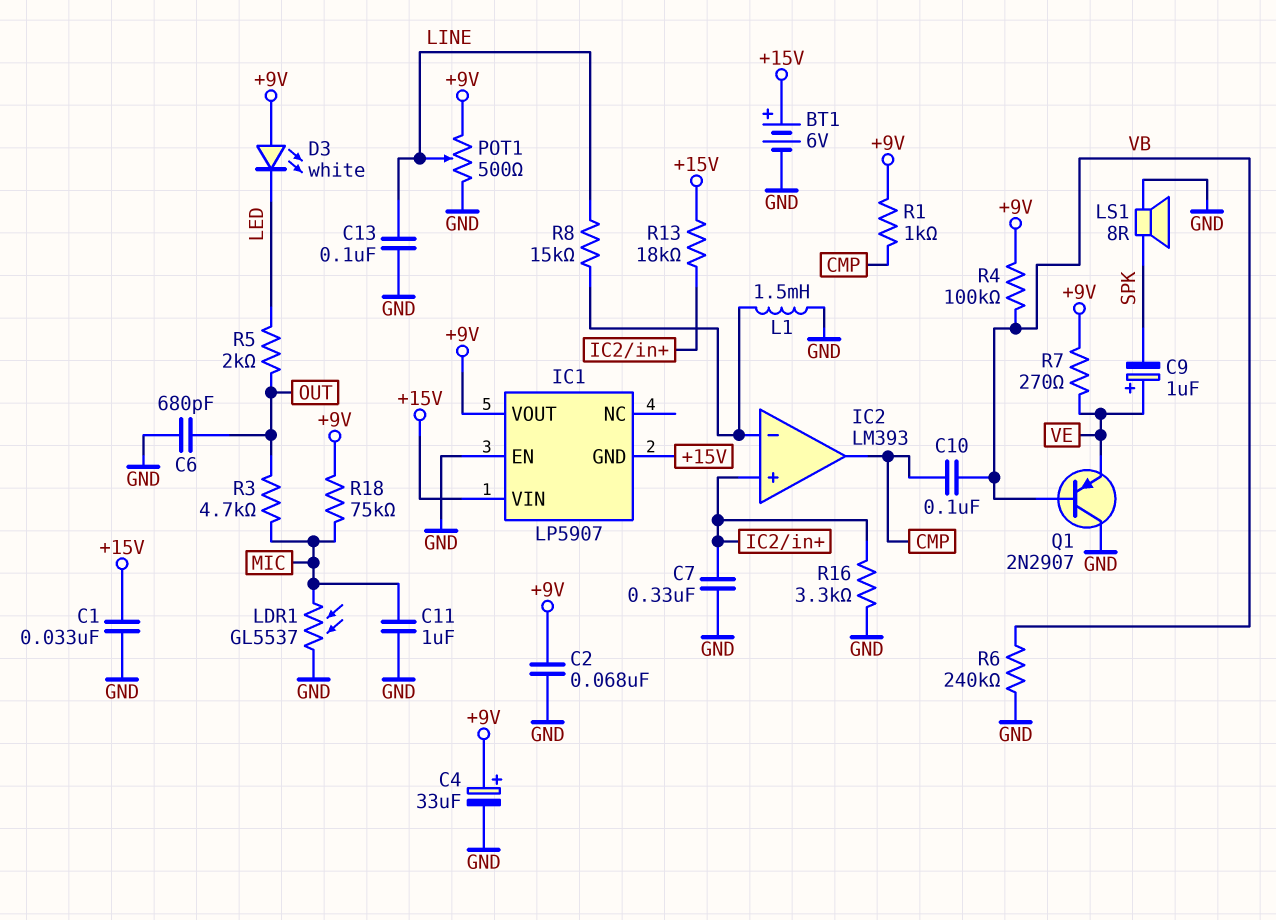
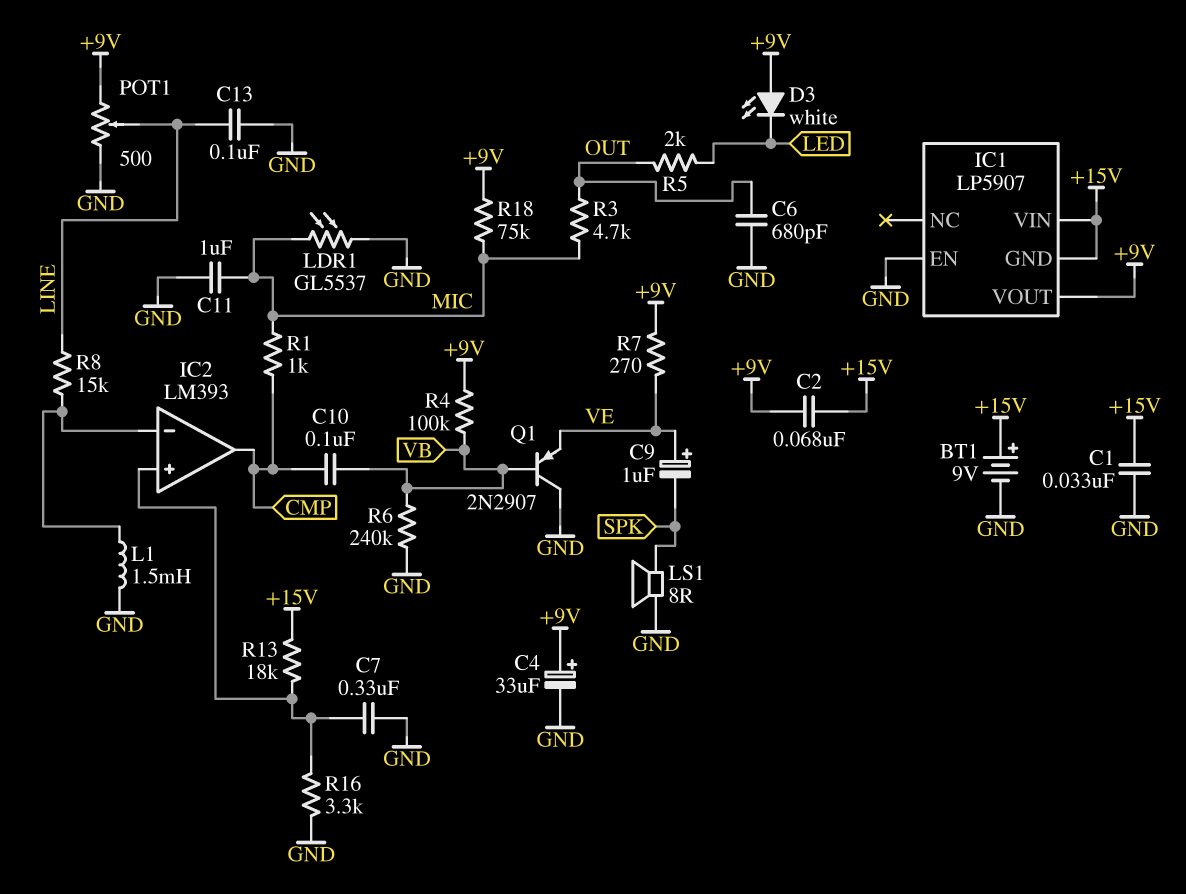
BT1: 6V (plus +15V, minus GND) -> 9V (plus +15V, minus GND)
C2: 68nF (+9V, GND) -> 68nF (+9V, +15V)
R1: 1k (+9V, CMP) -> 1k (CMP, MIC)

